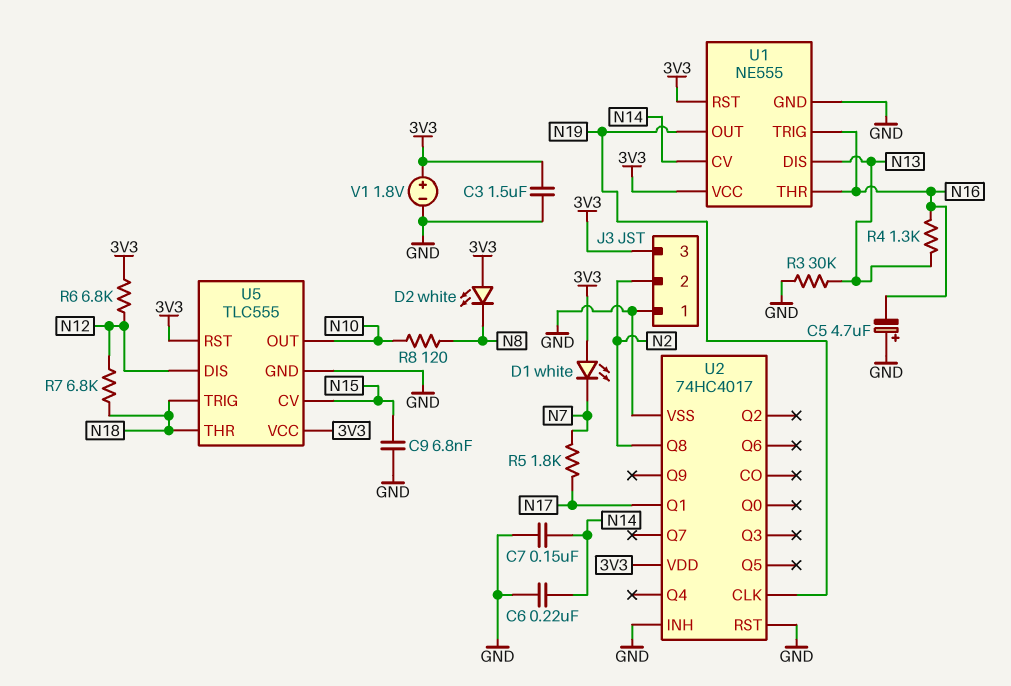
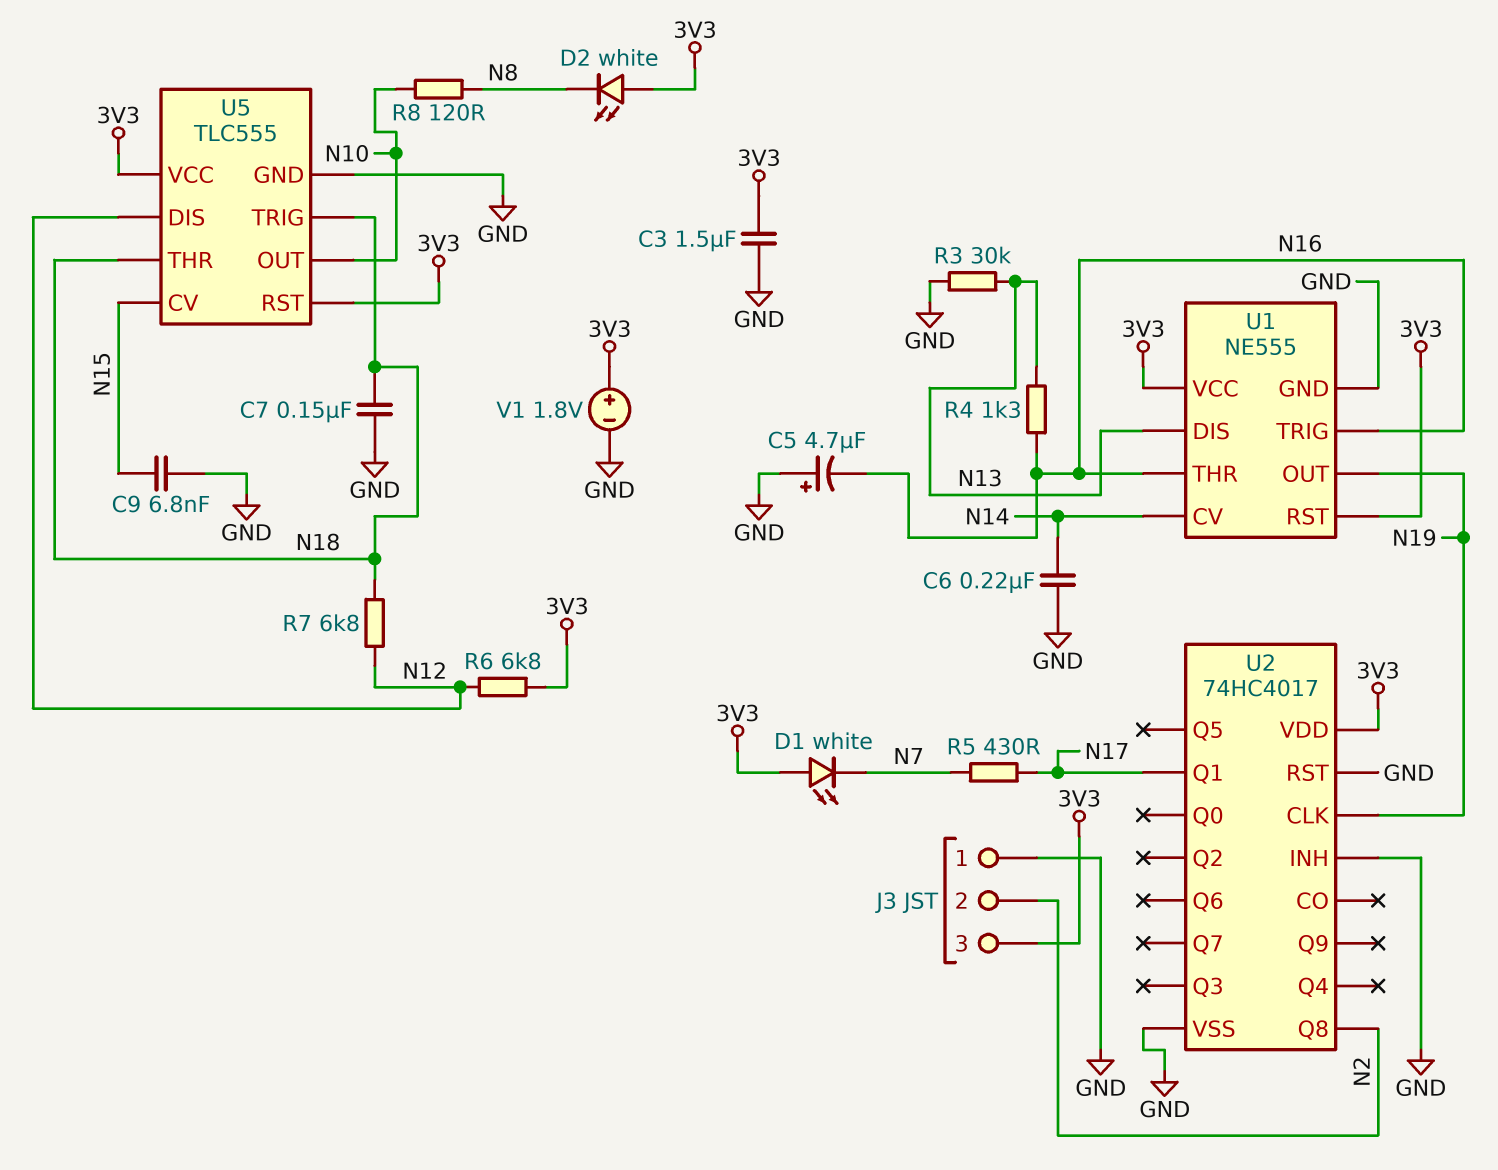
C7: 150nF (GND, N14) -> 150nF (GND, N18)
R5: 1.8k (N7, N17) -> 430 (N7, N17)

